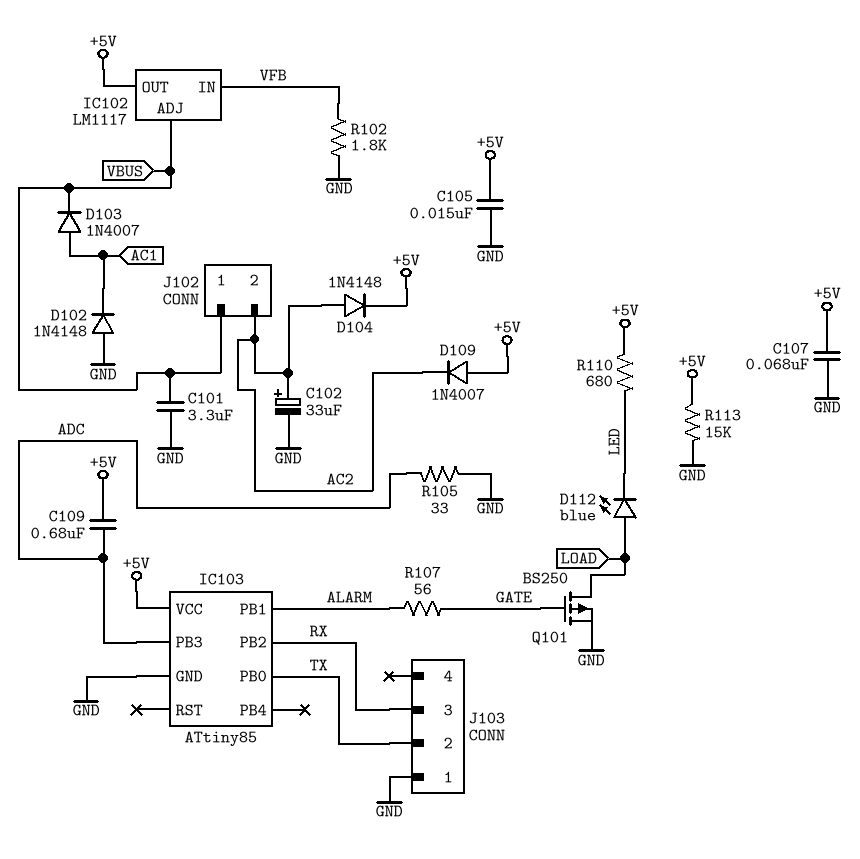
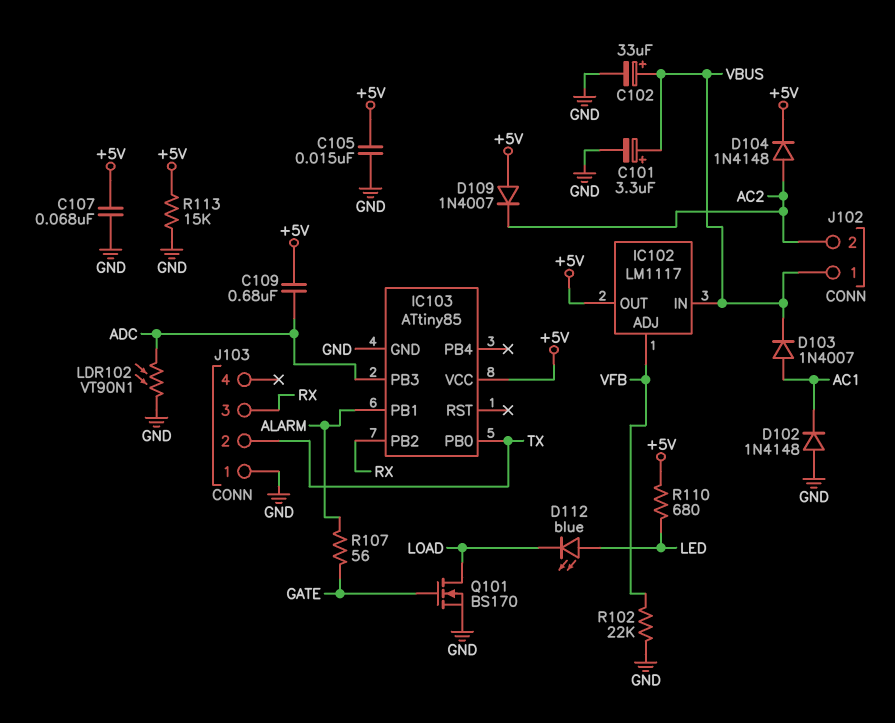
C101: 3.3uF (GND, VBUS) -> 3.3uF (plus VBUS, minus GND)
C102: 33uF (plus AC2, minus GND) -> 33uF (plus VBUS, minus GND)
D112: LED blue (A LOAD, K LED) -> LED blue (A LED, K LOAD)
IC102 pin ADJ: VBUS -> VFB
IC102 pin IN: VFB -> VBUS
LDR102: none -> VT90N1 (ADC, GND)
Q101: PMOS BS250 (G GATE, D LOAD, S GND) -> NMOS BS170 (G GATE, D LOAD, S GND)
R102: 1.8k (GND, VFB) -> 22k (GND, VFB)
R105: 33 (ADC, GND) -> none

